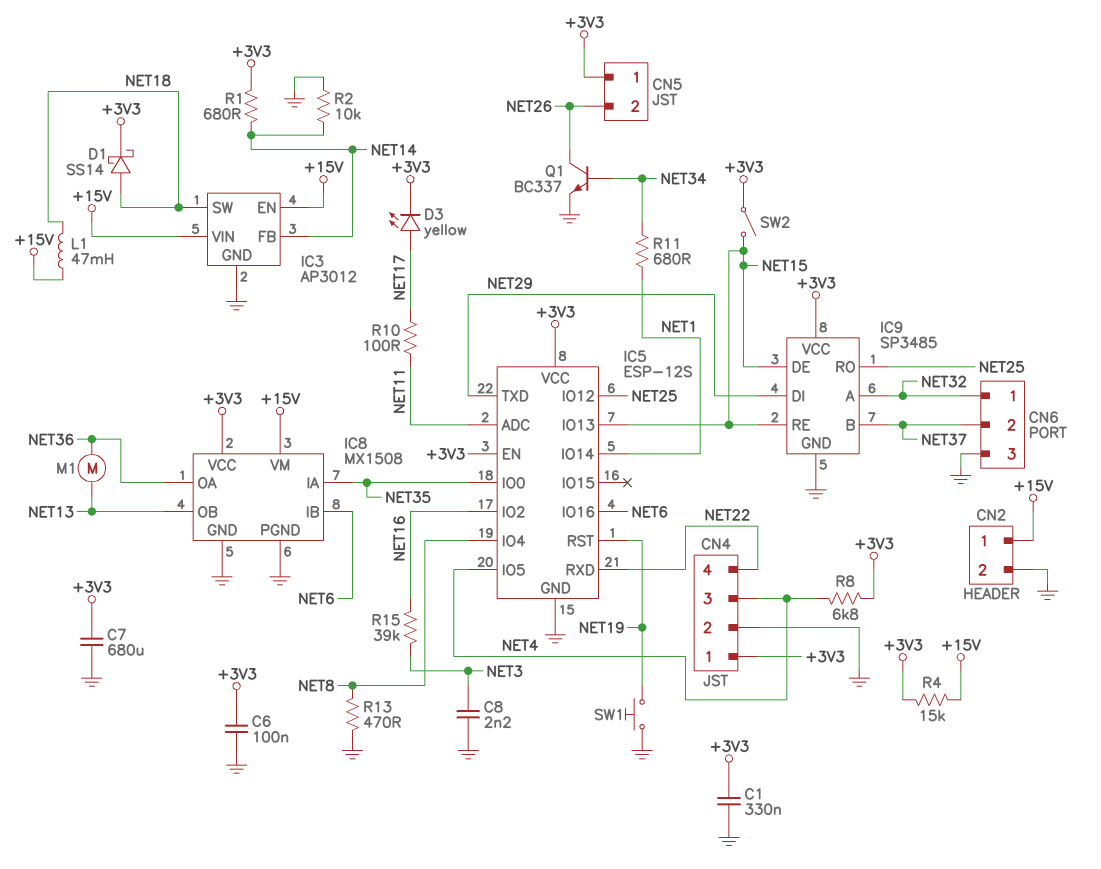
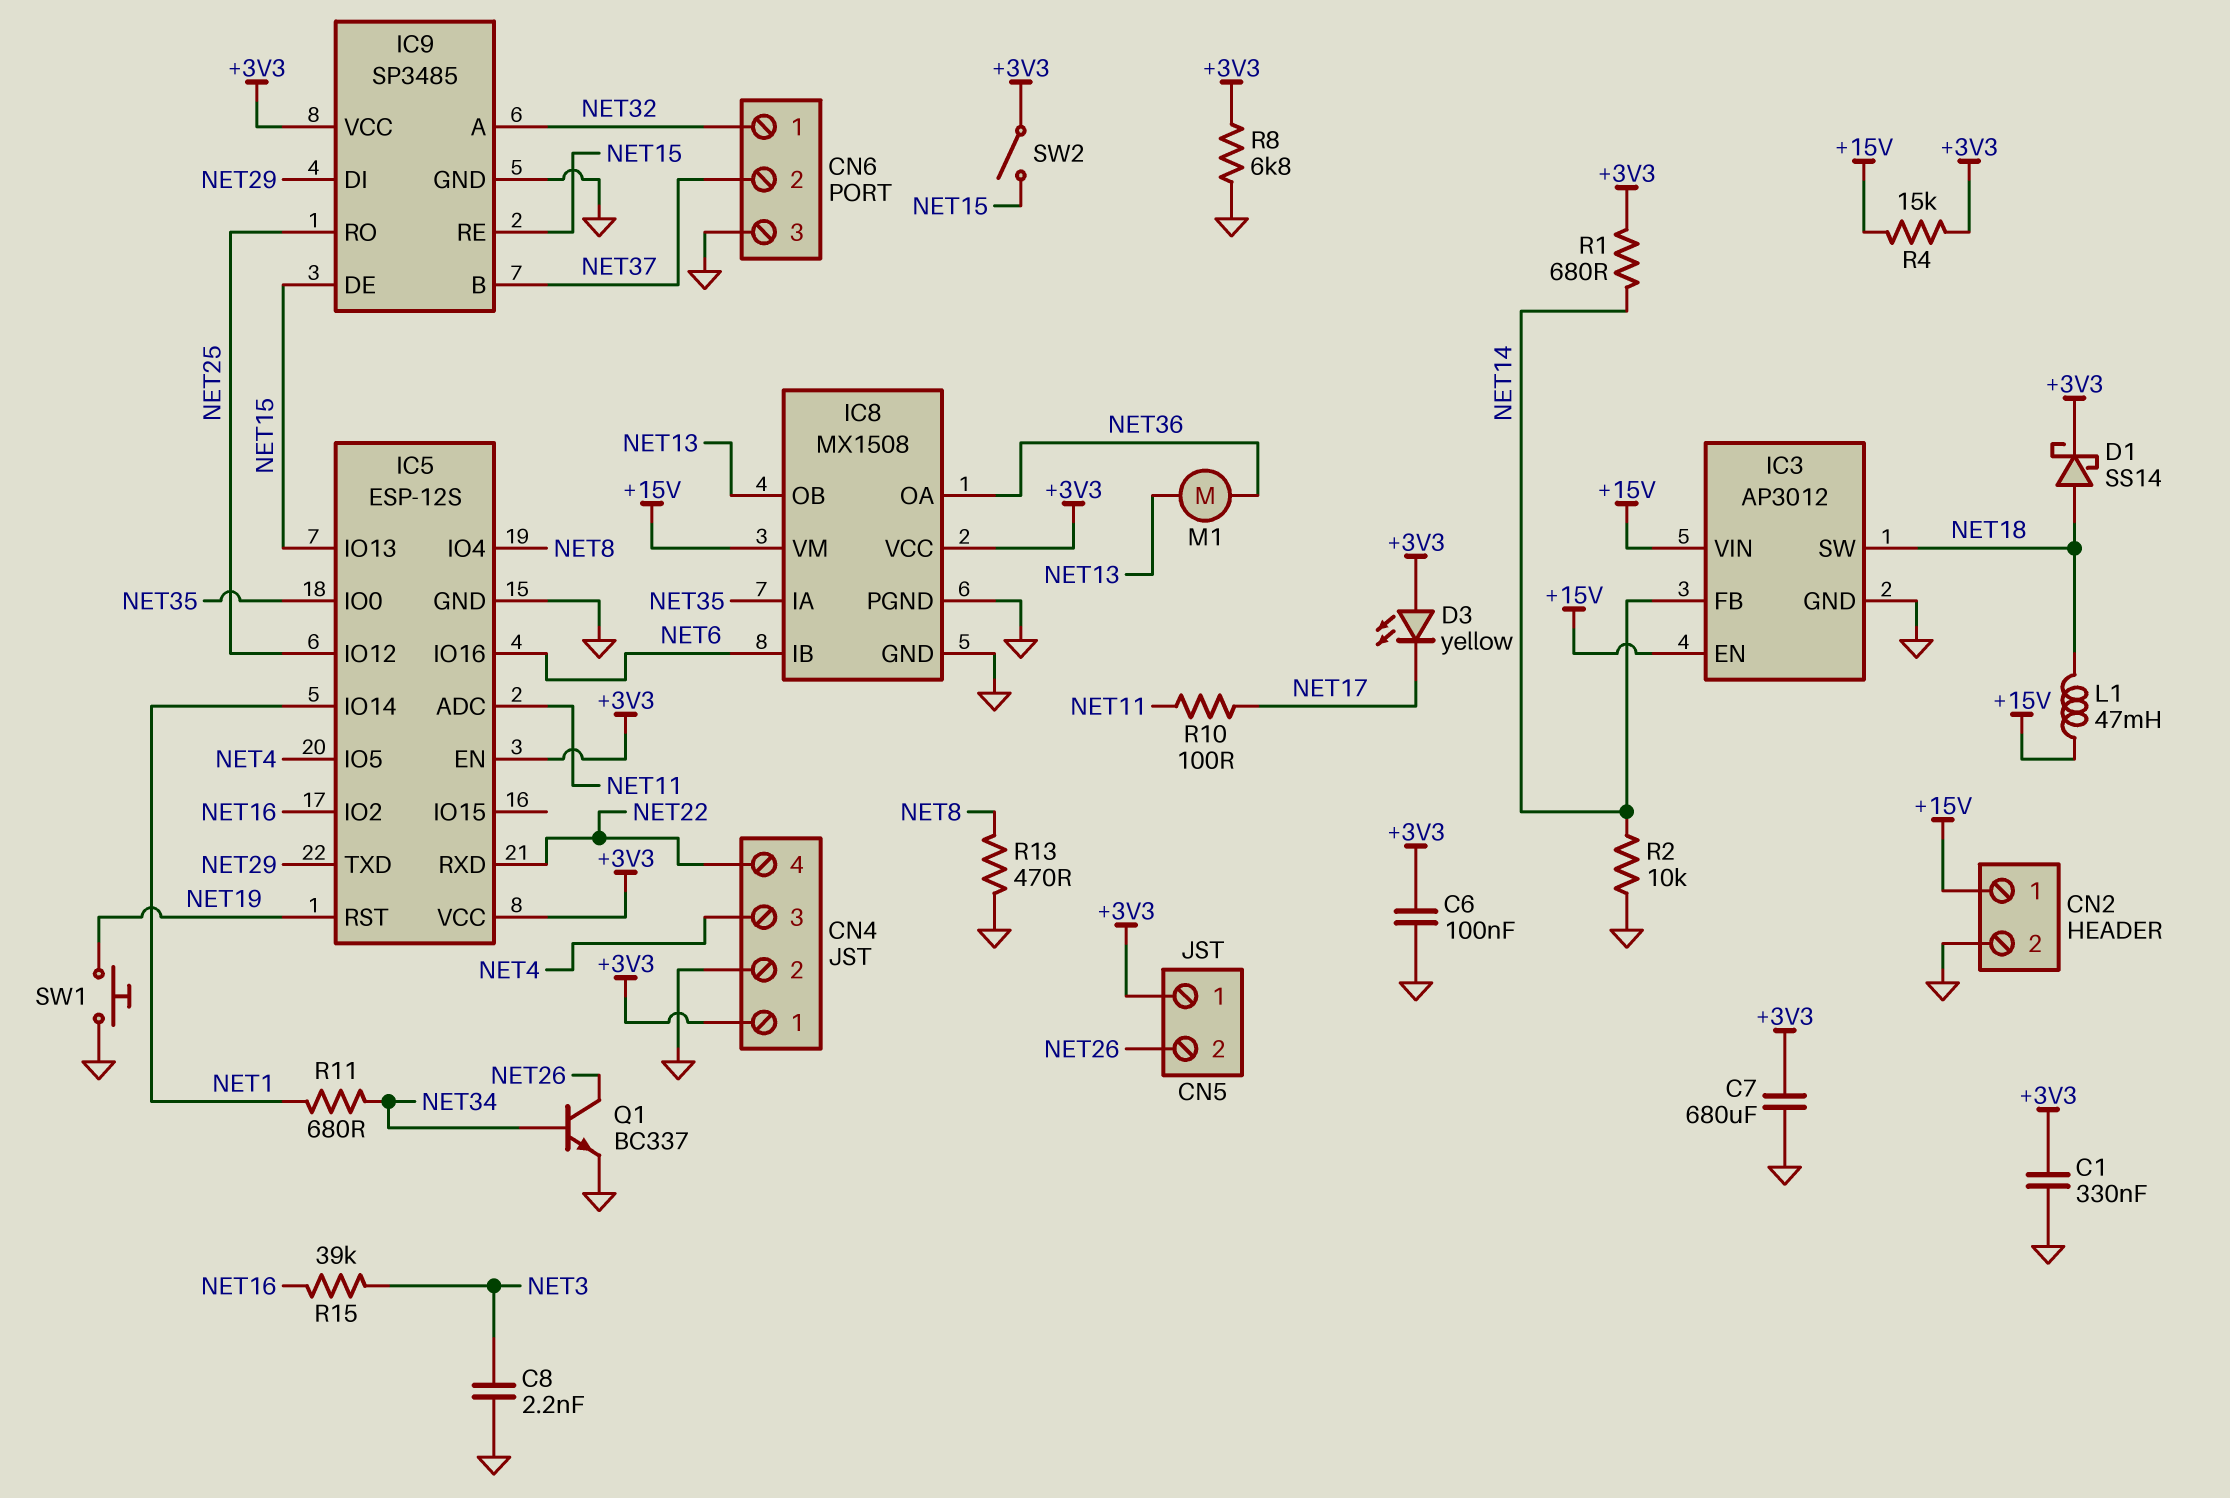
D3: LED yellow (A NET17, K +3V3) -> LED yellow (A +3V3, K NET17)
R8: 6.8k (+3V3, NET4) -> 6.8k (+3V3, GND)

